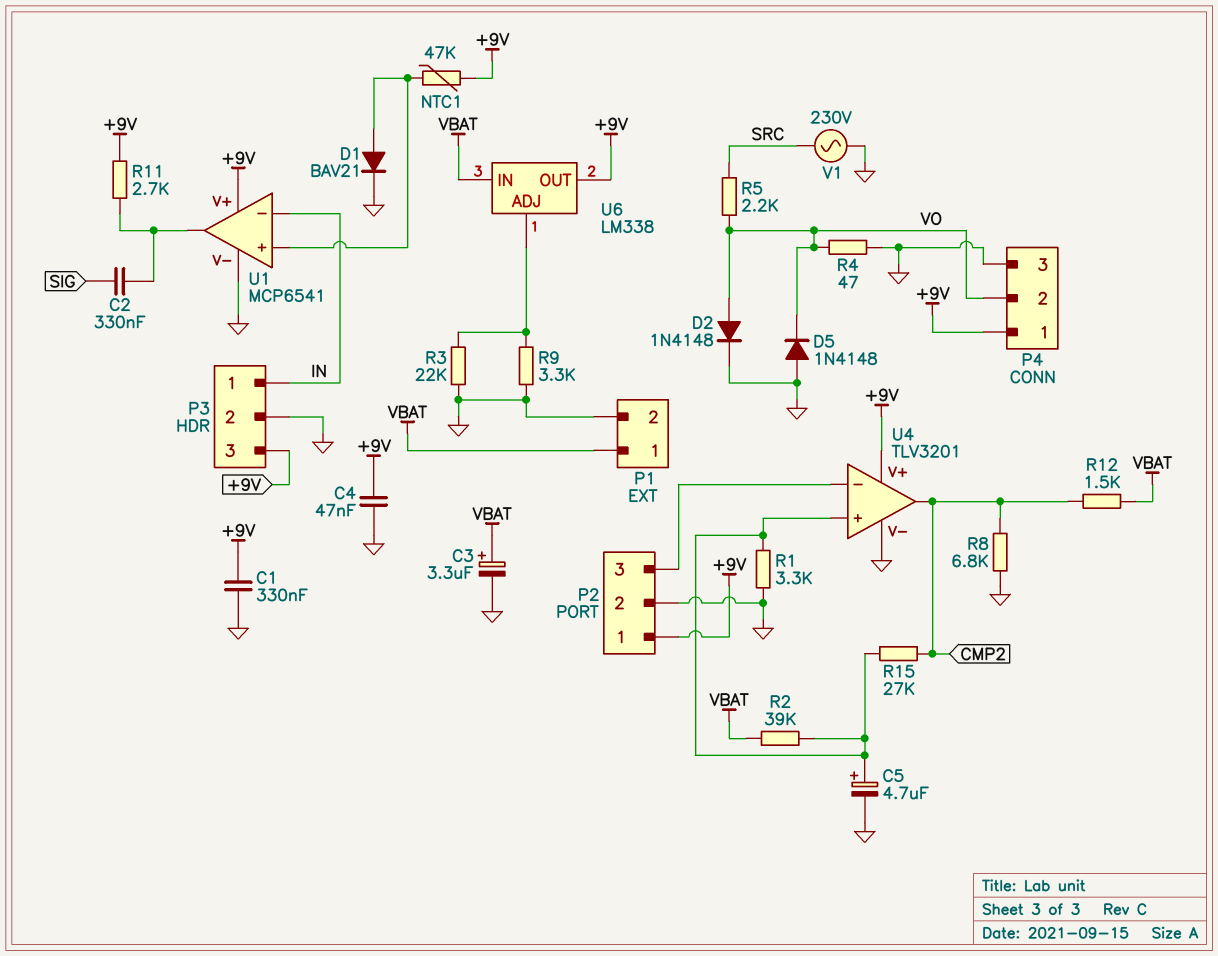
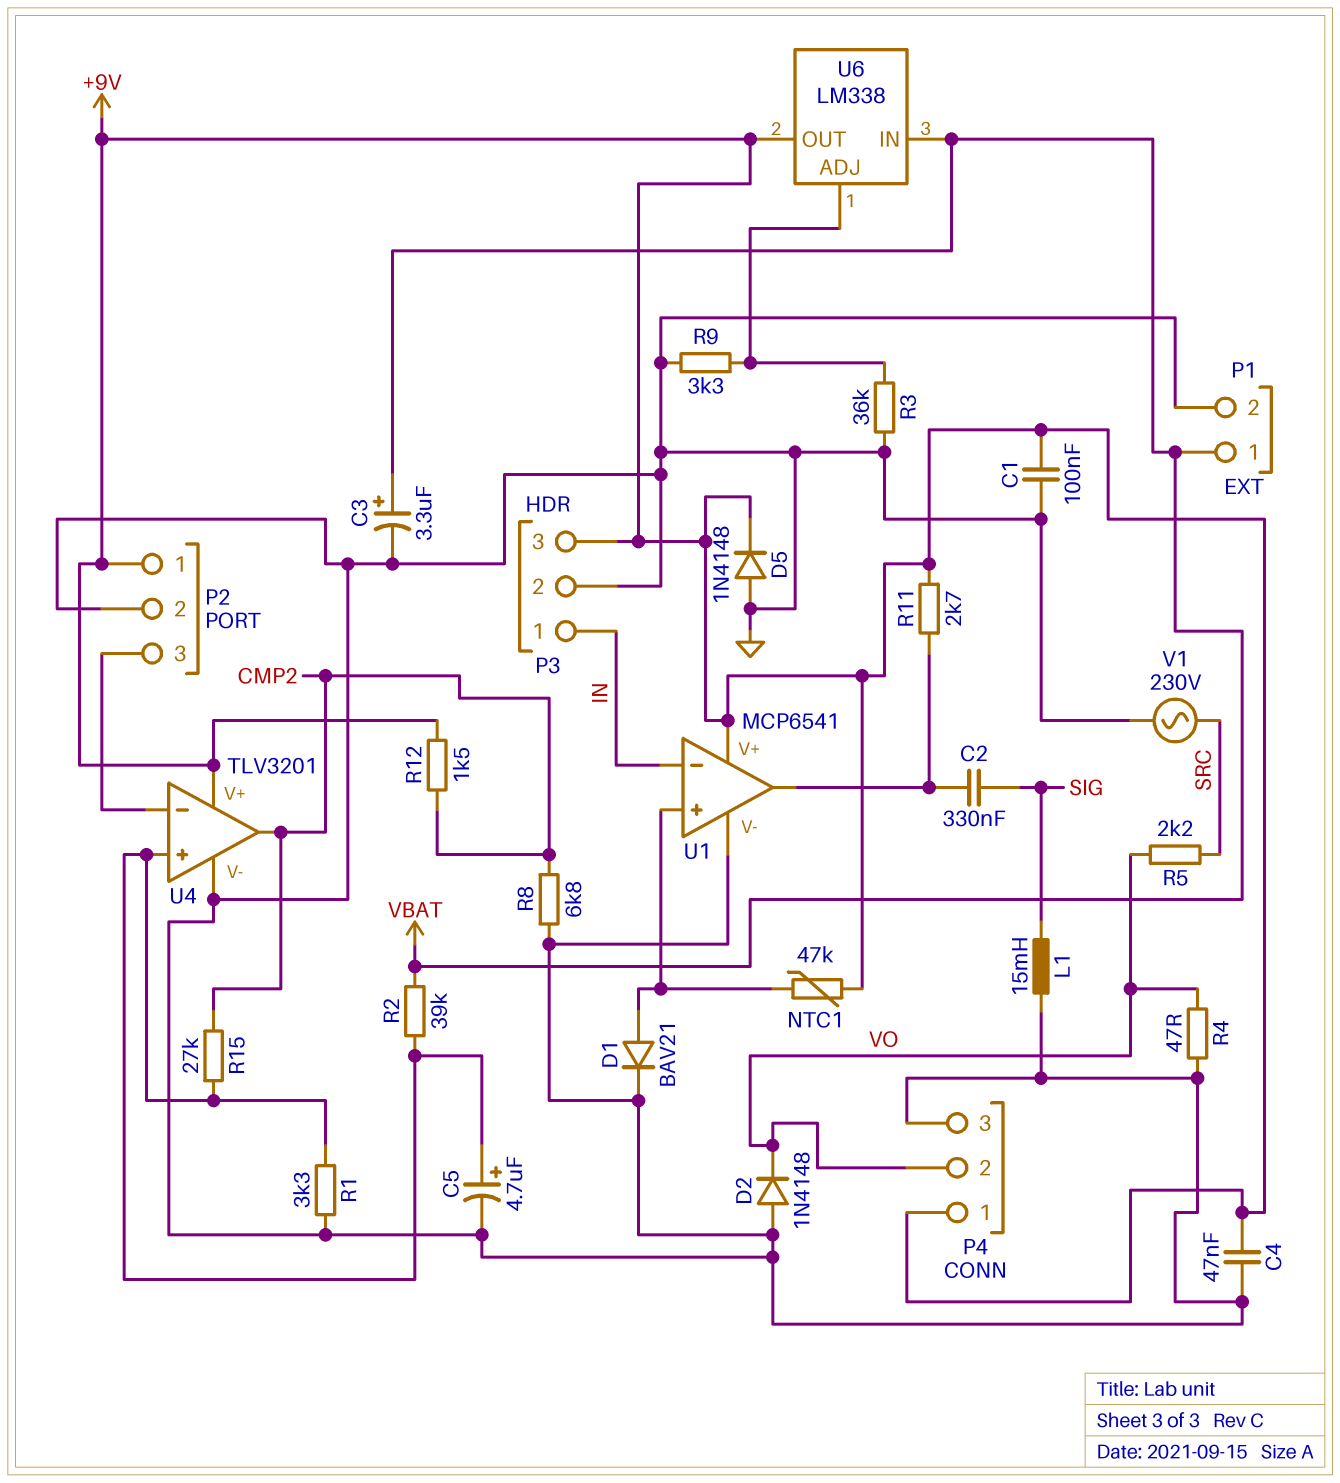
C1: 330nF (+9V, GND) -> 100nF (+9V, GND)
D2: diode 1N4148 (A VO, K GND) -> diode 1N4148 (A GND, K VO)
D5: diode 1N4148 (A GND, K VO) -> diode 1N4148 (A GND, K +9V)
L1: none -> 15mH (GND, SIG)
R3: 22k (GND, U6/ADJ) -> 36k (GND, U6/ADJ)
R12: 1.5k (CMP2, VBAT) -> 1.5k (+9V, CMP2)

